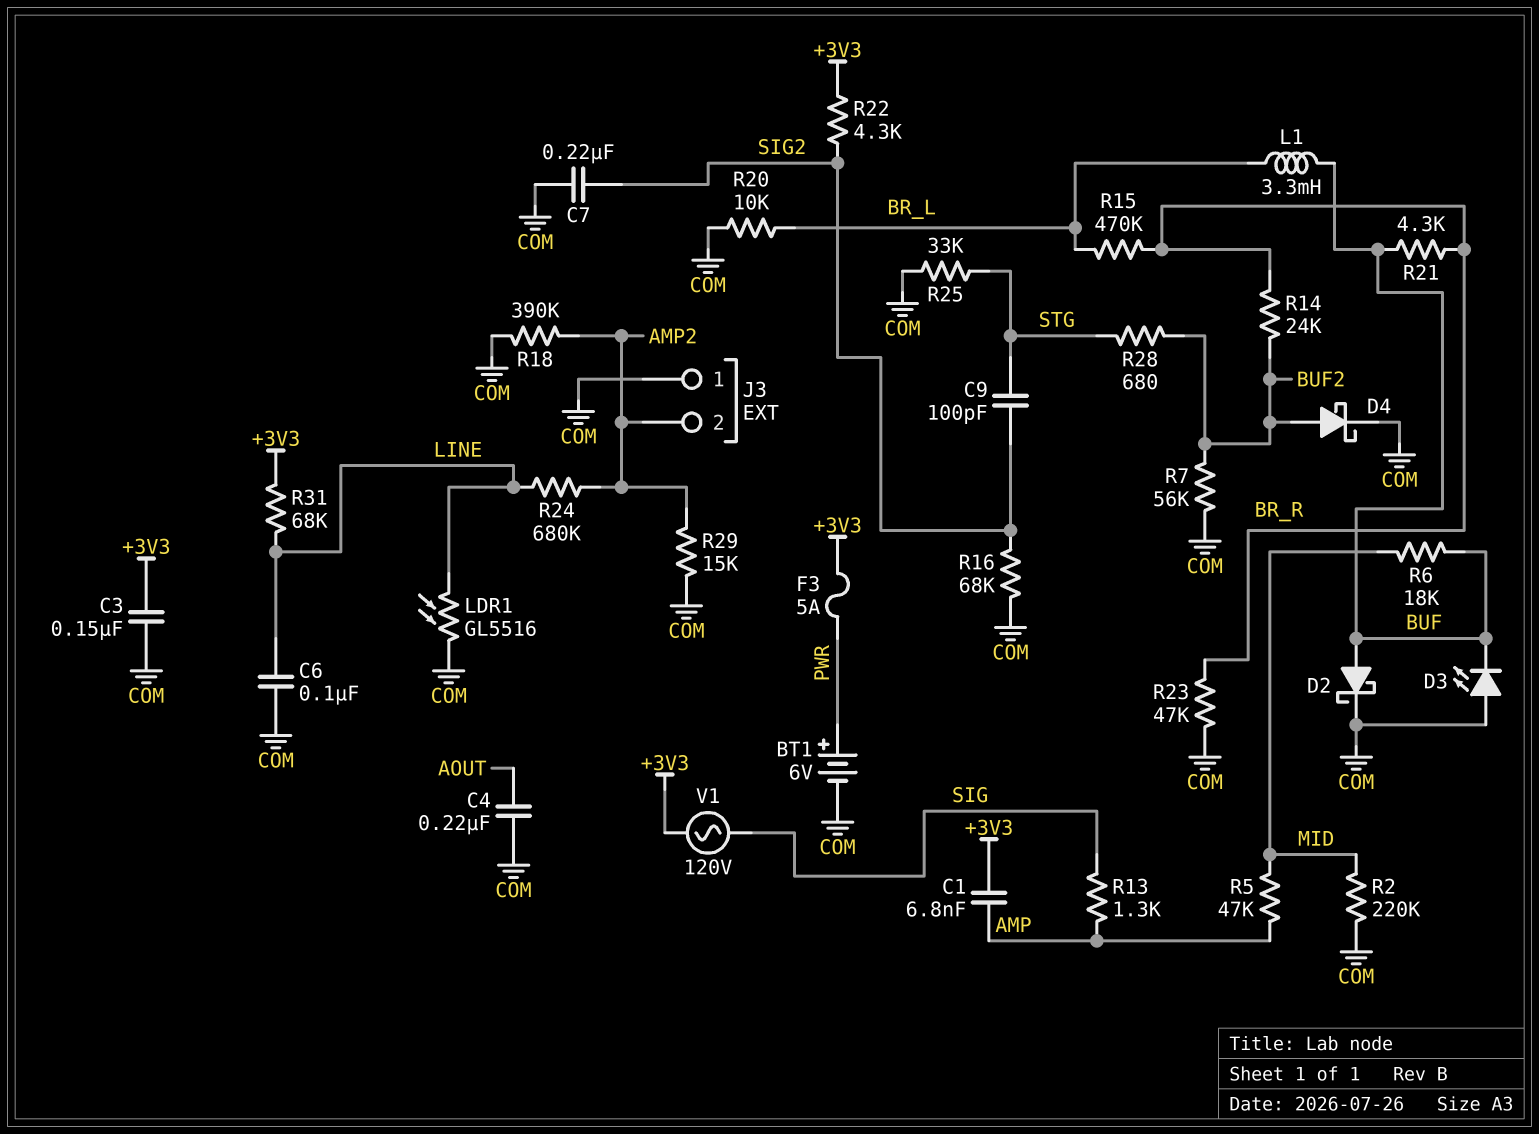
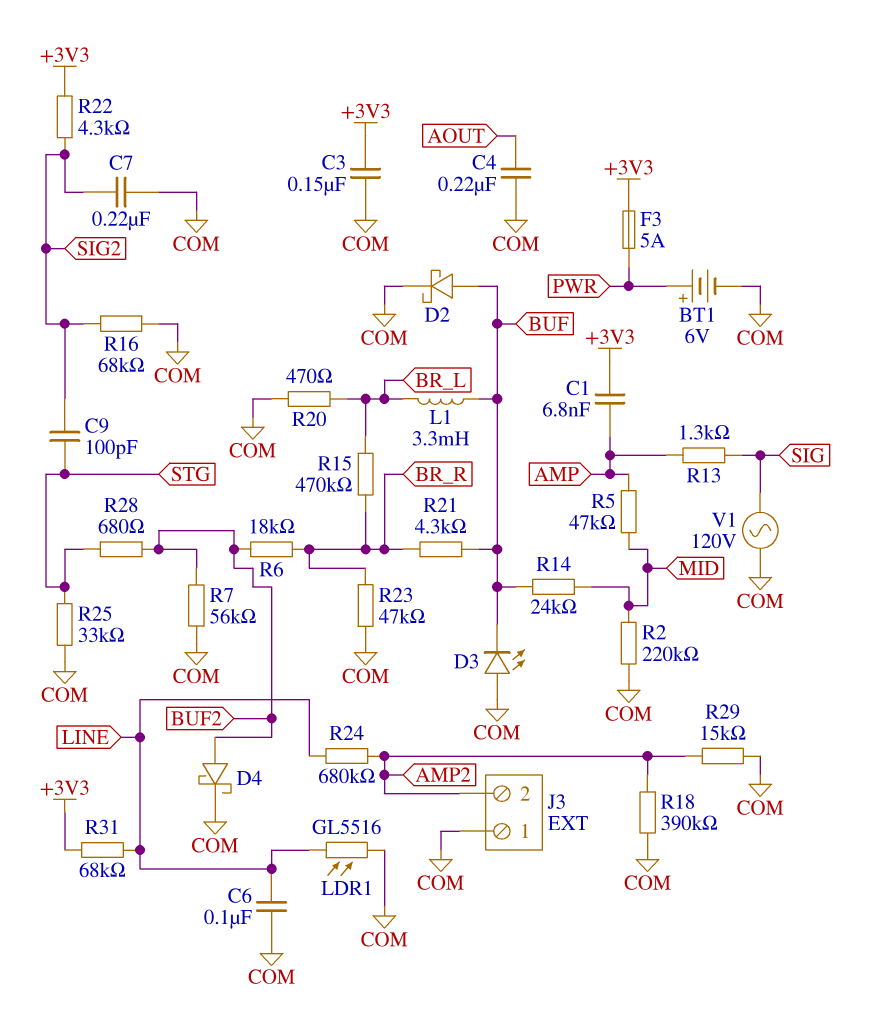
R6: 18k (BUF, MID) -> 18k (BR_R, BUF2)
R14: 24k (BR_R, BUF2) -> 24k (BUF, MID)
R20: 10k (BR_L, COM) -> 470 (BR_L, COM)
V1: AC 120V (+3V3, SIG) -> AC 120V (COM, SIG)

